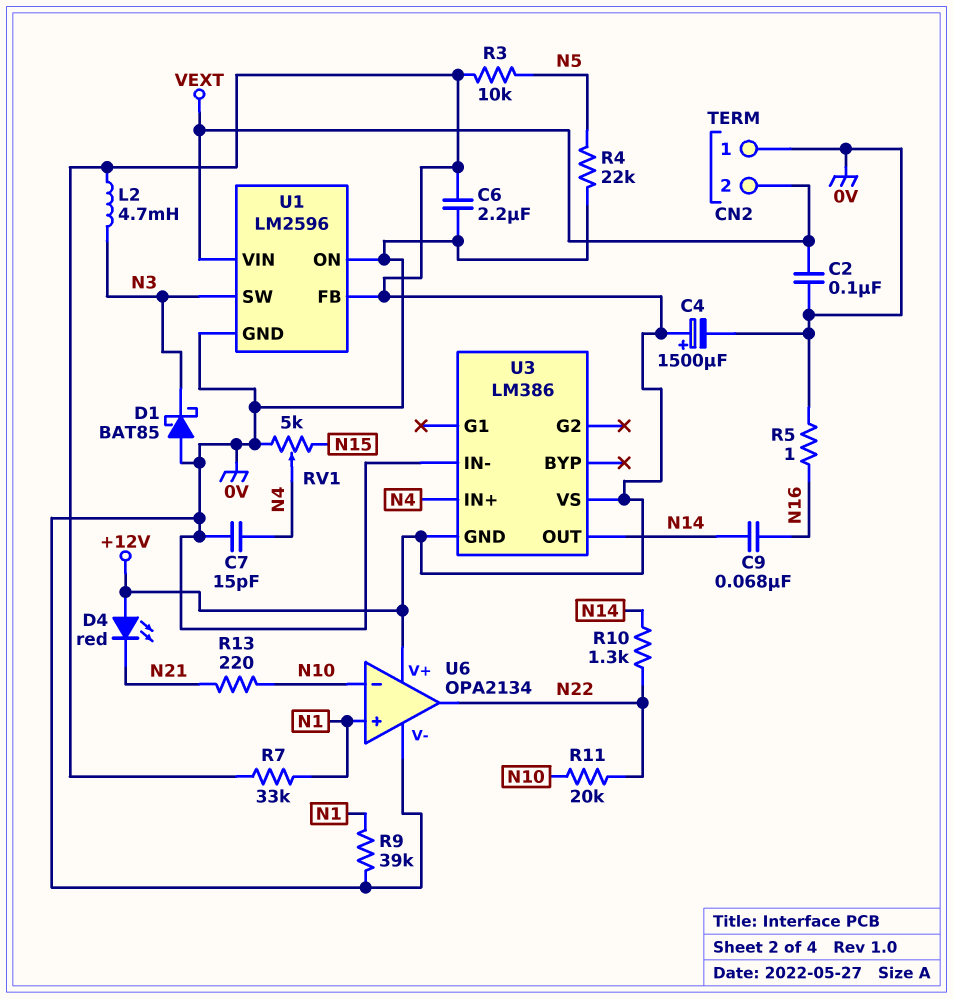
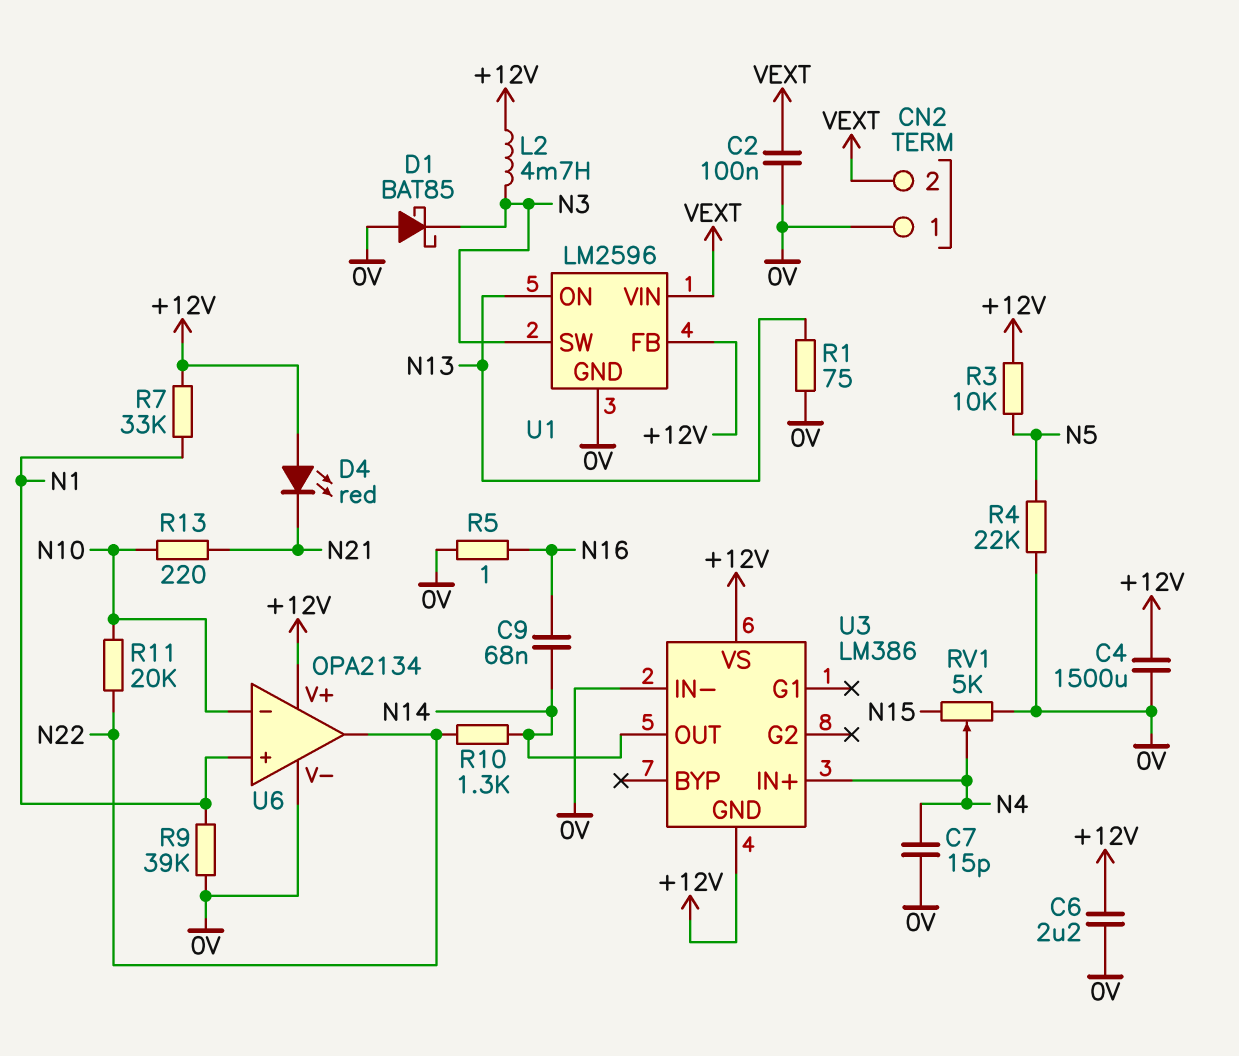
C4: 1500uF (plus +12V, minus 0V) -> 1500uF (+12V, 0V)
R1: none -> 75 (0V, N13)
U1 pin ON: 0V -> N13

